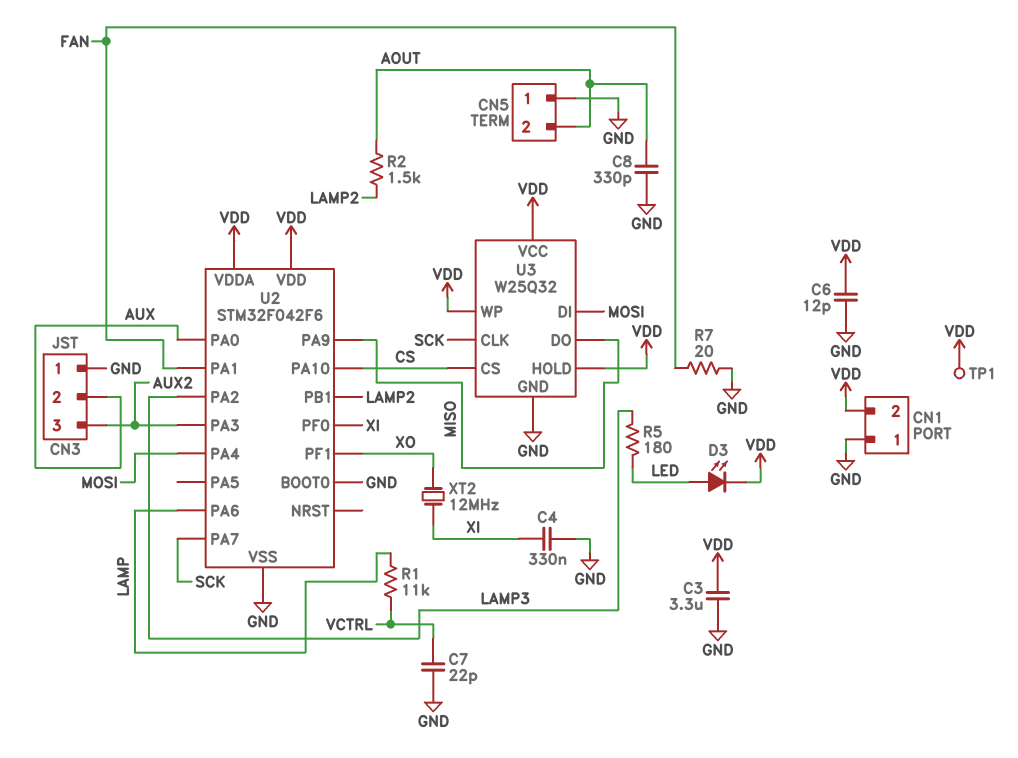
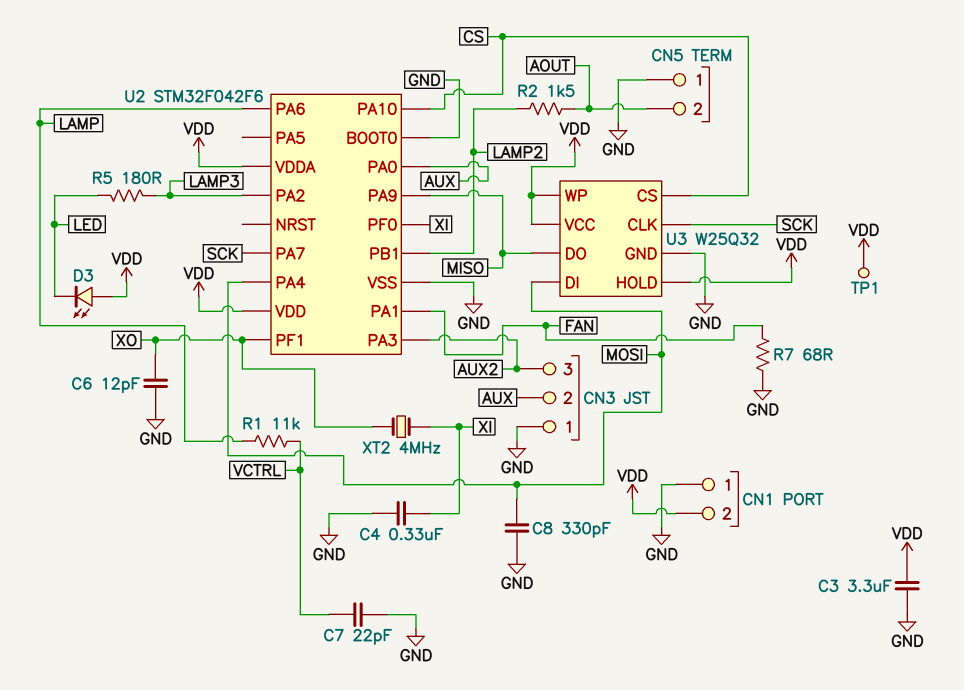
C6: 12pF (GND, VDD) -> 12pF (GND, XO)
C8: 330pF (AOUT, GND) -> 330pF (GND, MOSI)
D3: LED (A LED, K VDD) -> LED (A VDD, K LED)
R7: 20 (FAN, GND) -> 68 (FAN, GND)
XT2: 12MHz (XI, XO) -> 4MHz (XI, XO)

